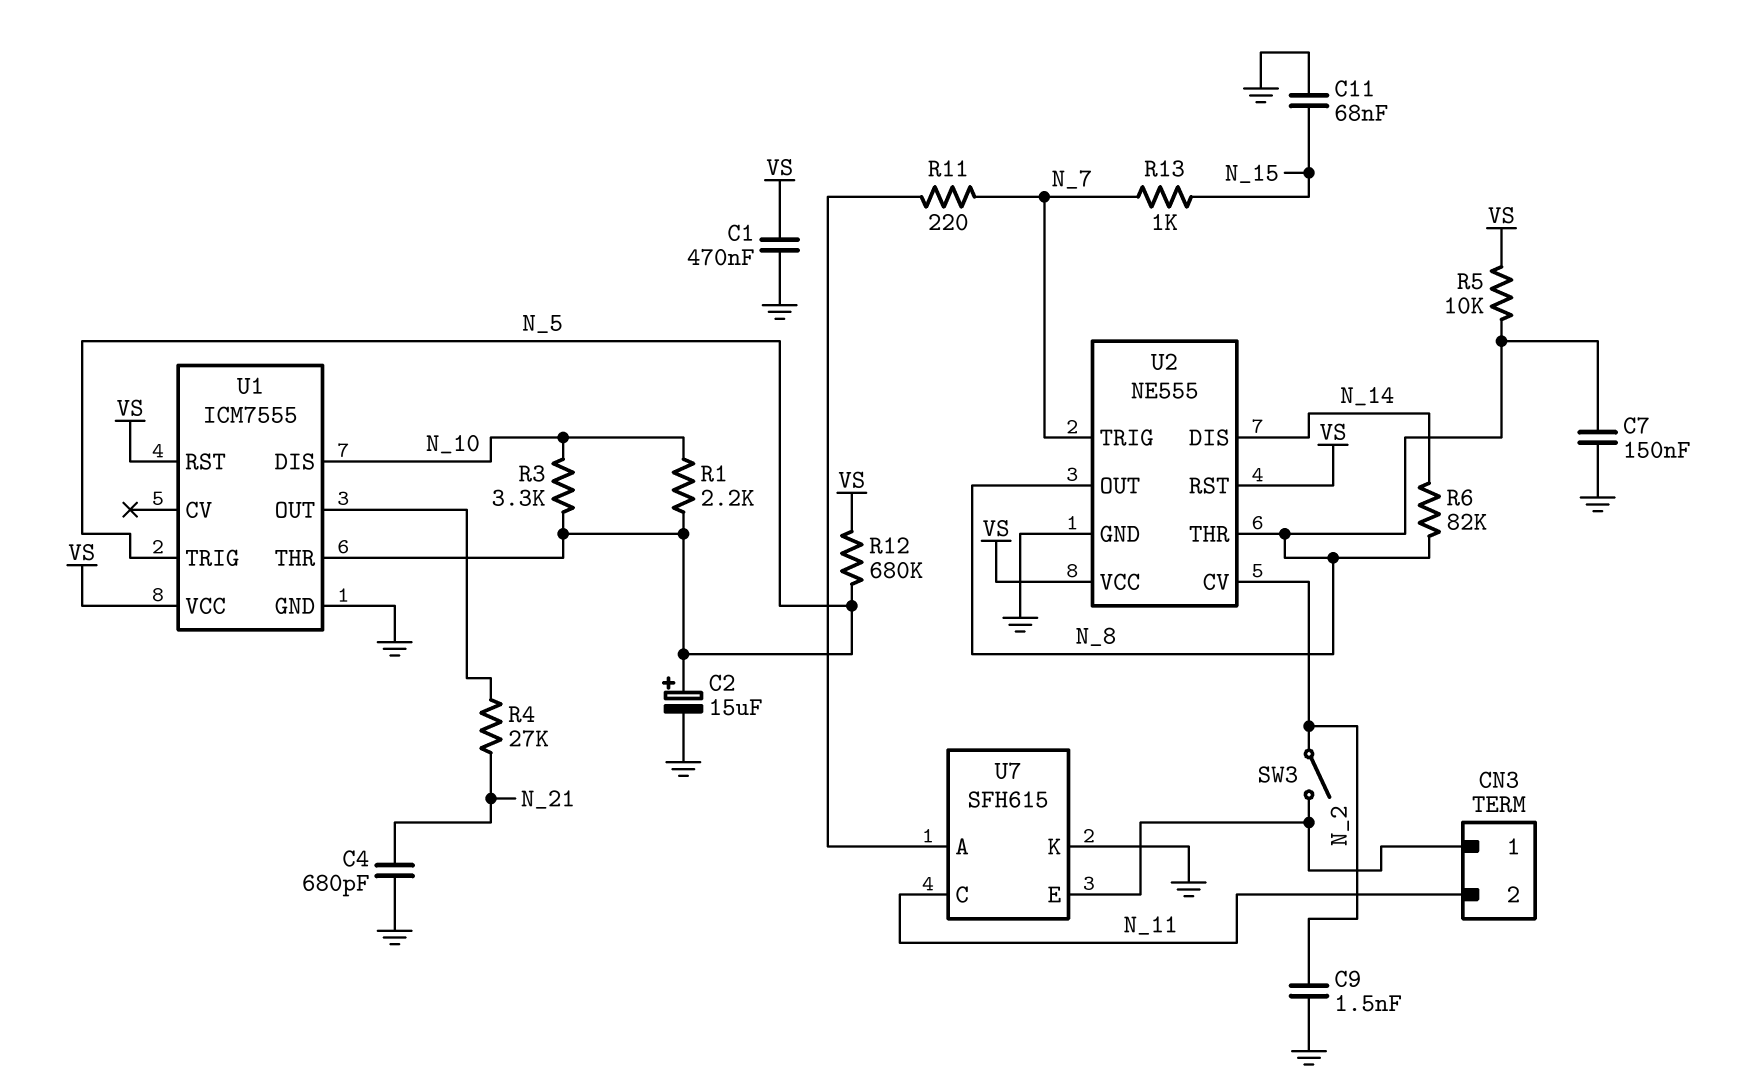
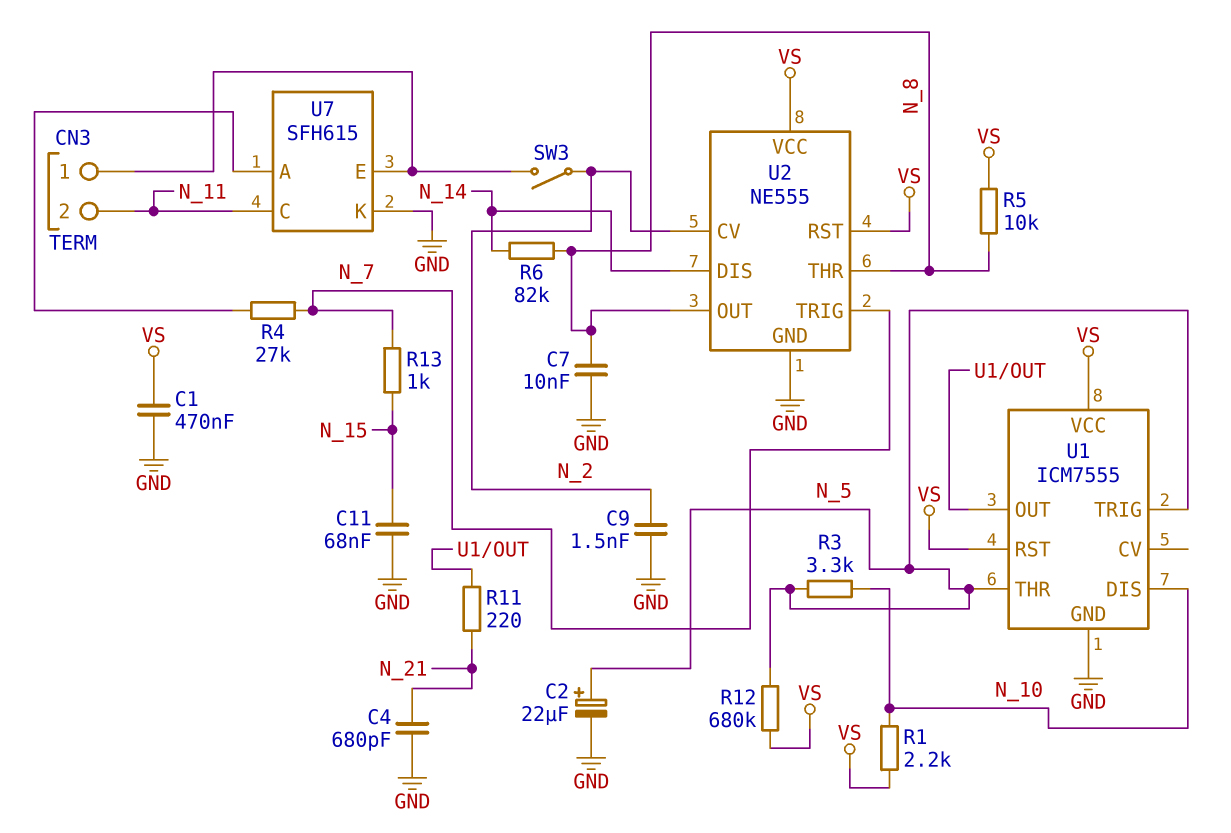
C2: 15uF (plus N_5, minus GND) -> 22uF (plus N_5, minus GND)
C7: 150nF (GND, N_8) -> 10nF (GND, N_8)
R1: 2.2k (N_5, N_10) -> 2.2k (N_10, VS)
R4: 27k (N_21, U1/OUT) -> 27k (N_7, U7/A)
R11: 220 (N_7, U7/A) -> 220 (N_21, U1/OUT)

